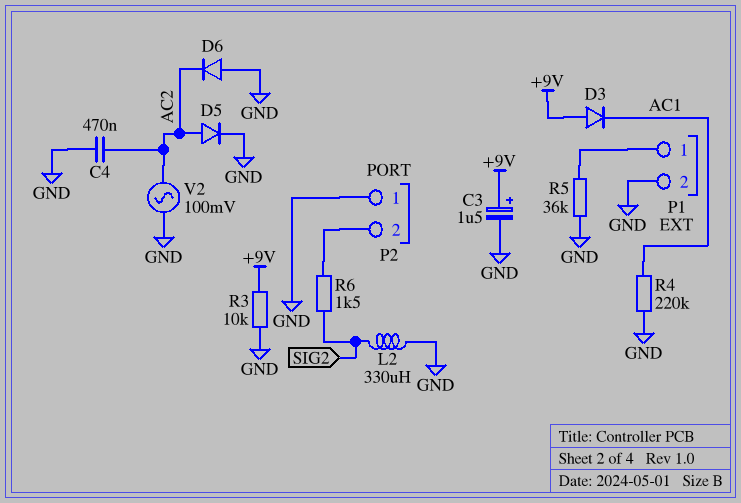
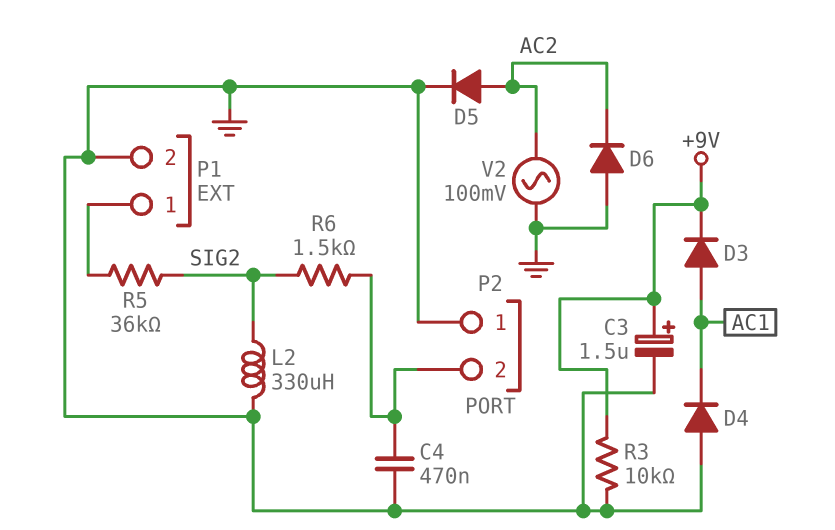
C4: 470nF (AC2, GND) -> 470nF (GND, P2/2)
D3: diode (A +9V, K AC1) -> diode (A AC1, K +9V)
D4: none -> diode (A GND, K AC1)
R4: 220k (AC1, GND) -> none
R5: 36k (GND, P1/1) -> 36k (P1/1, SIG2)

